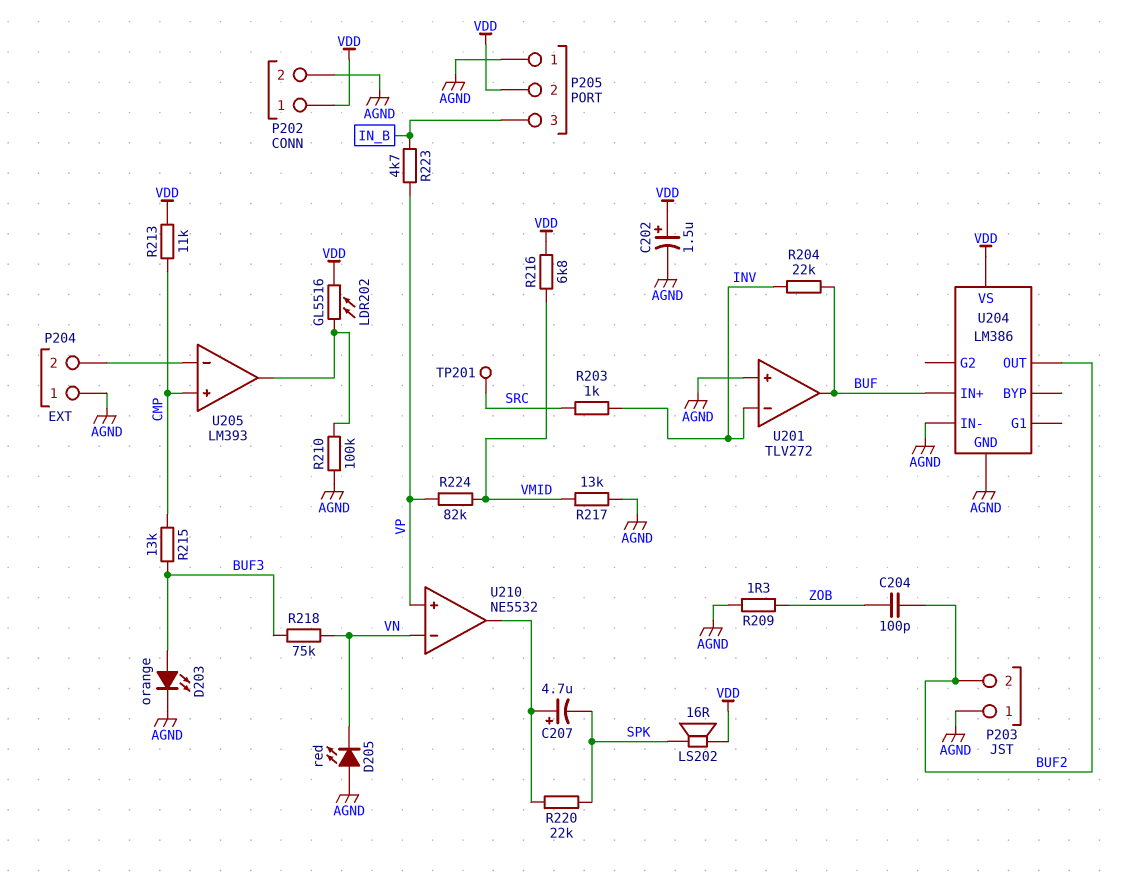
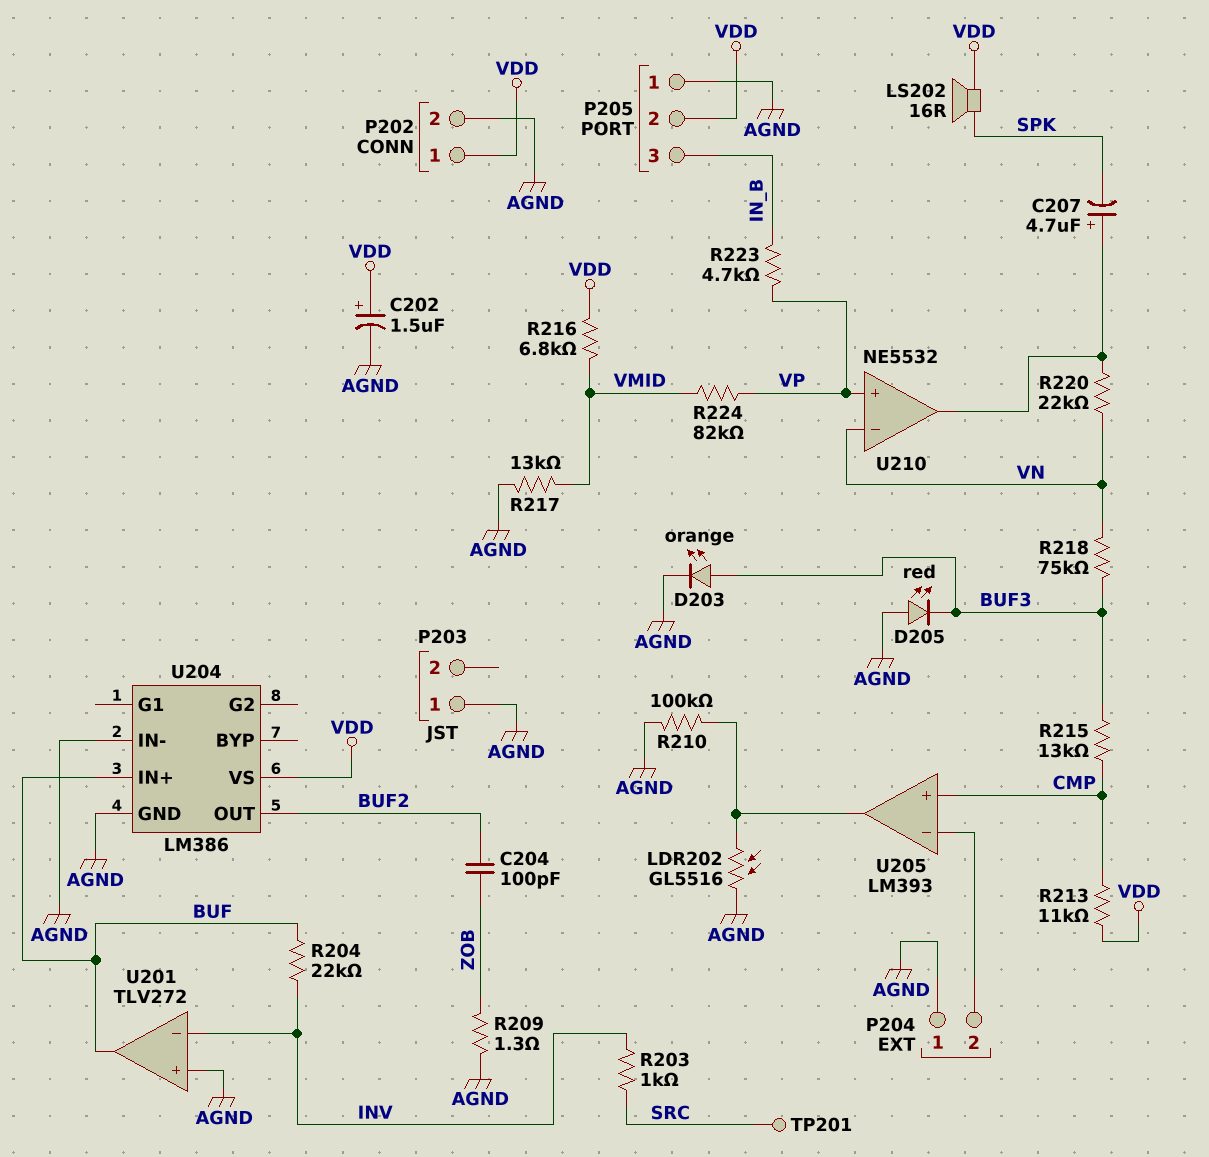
D205: LED red (A AGND, K VN) -> LED red (A AGND, K BUF3)
LDR202: GL5516 (U205/out, VDD) -> GL5516 (AGND, U205/out)
P203 pin 2: BUF2 -> none
R220: 22k (SPK, U210/out) -> 22k (U210/out, VN)

